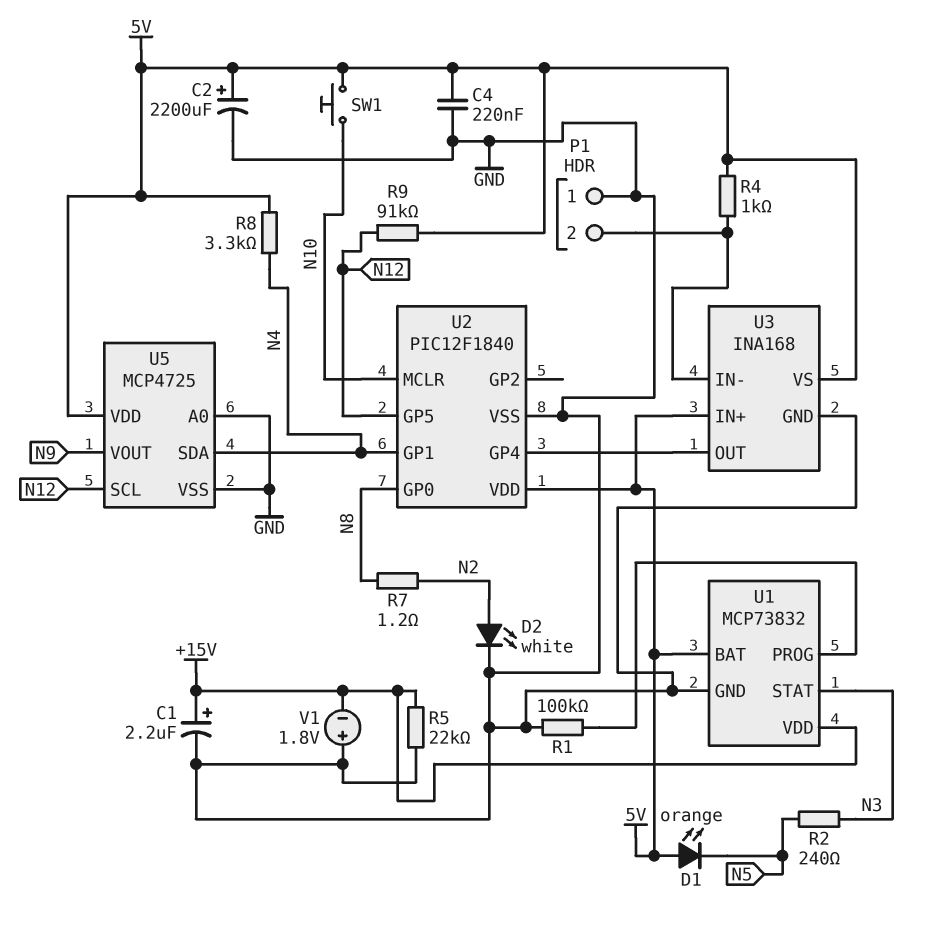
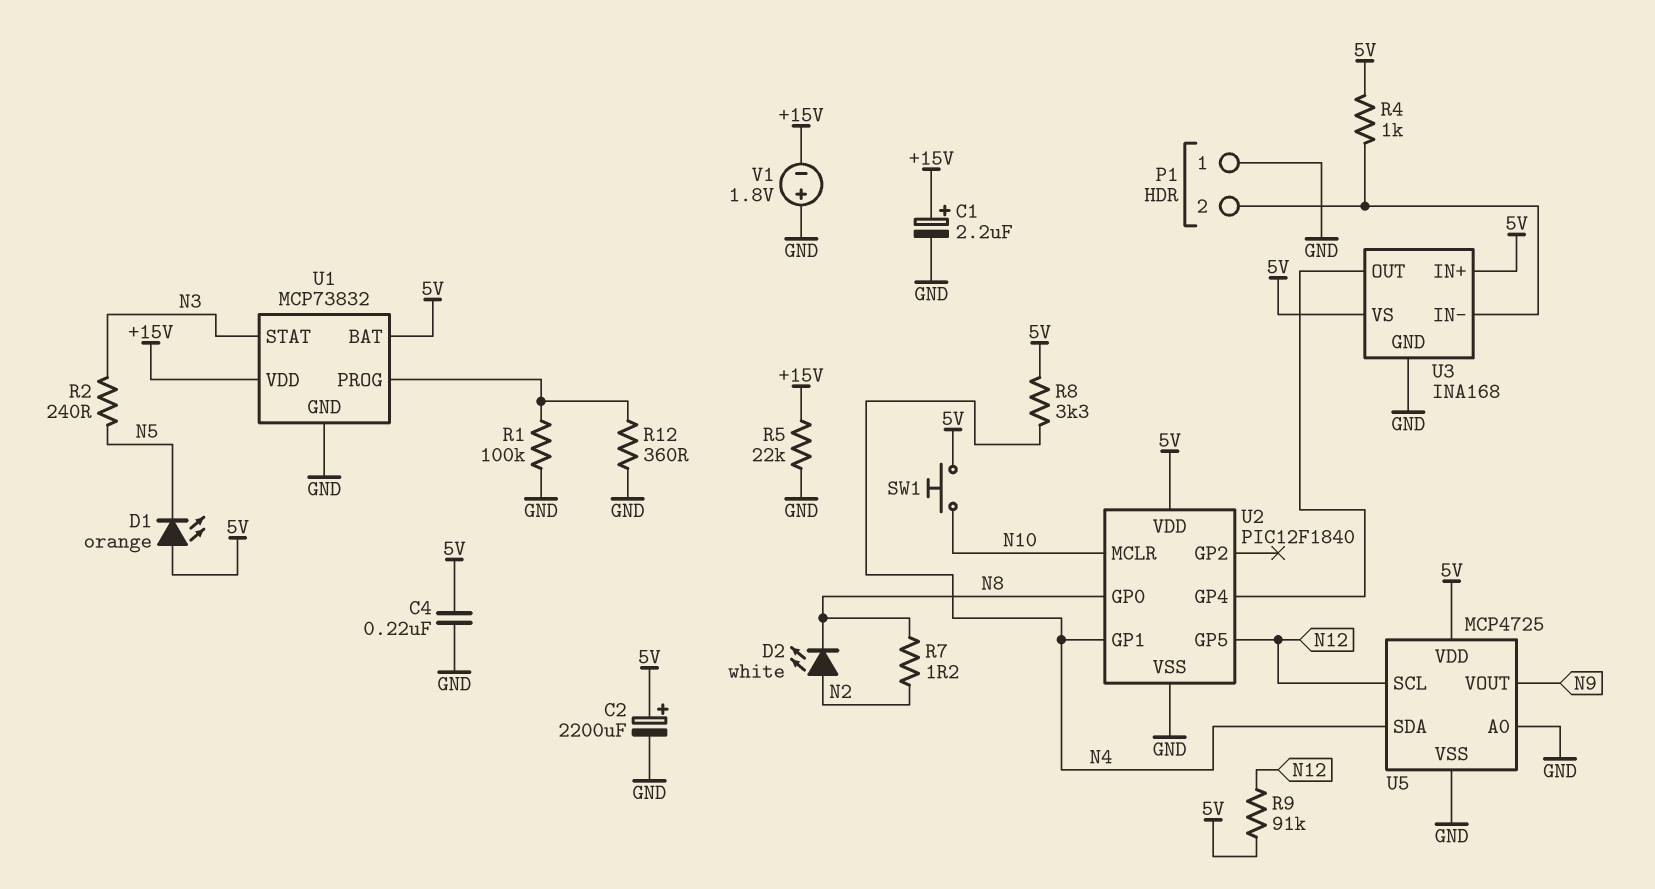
D2: LED white (A N2, K GND) -> LED white (A N2, K N8)
R12: none -> 360 (GND, U1/PROG)

